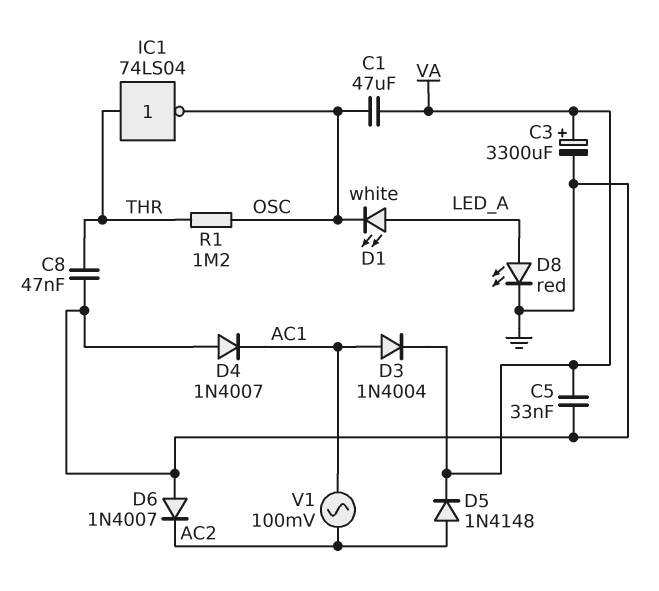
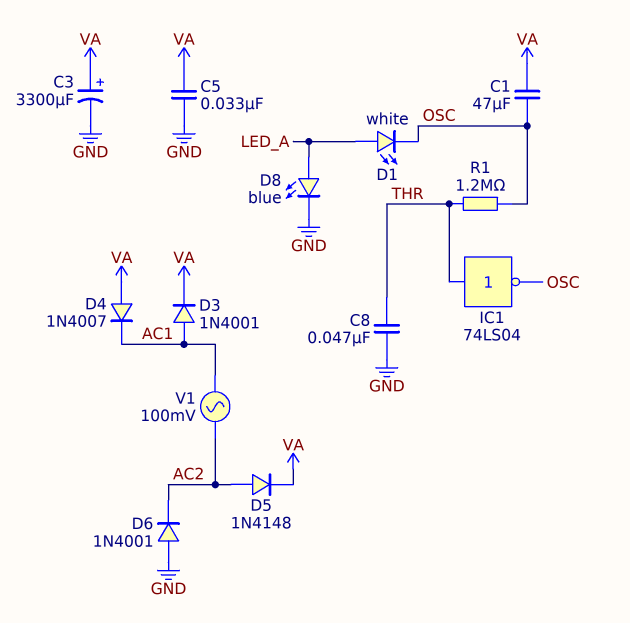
D3: diode 1N4004 (A AC1, K VA) -> diode 1N4001 (A AC1, K VA)
D4: diode 1N4007 (A GND, K AC1) -> diode 1N4007 (A VA, K AC1)
D6: diode 1N4007 (A GND, K AC2) -> diode 1N4001 (A GND, K AC2)
D8: LED red (A LED_A, K GND) -> LED blue (A LED_A, K GND)

